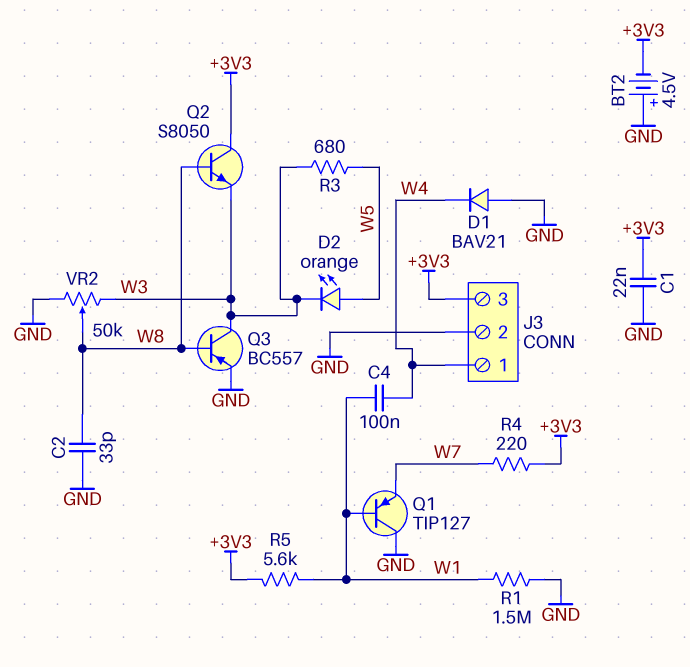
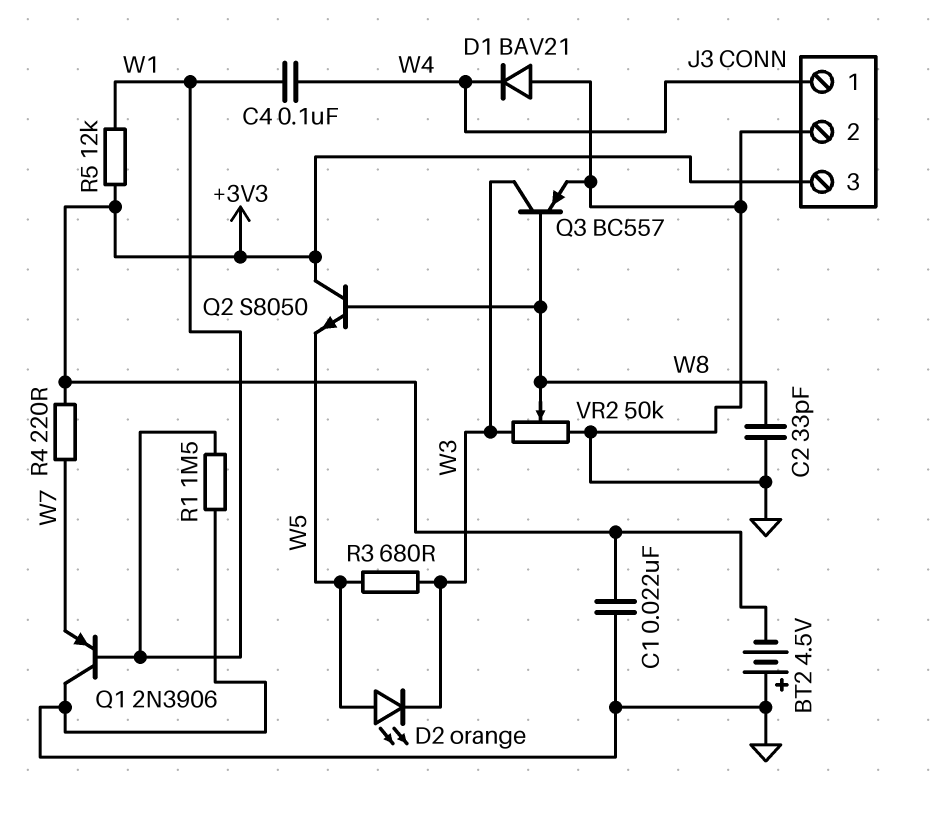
Q1: PNP TIP127 (B W1, C GND, E W7) -> PNP 2N3906 (B W1, C GND, E W7)
Q2: NPN S8050 (B W8, C +3V3, E W3) -> NPN S8050 (B W8, C +3V3, E W5)
R5: 5.6k (+3V3, W1) -> 12k (+3V3, W1)

